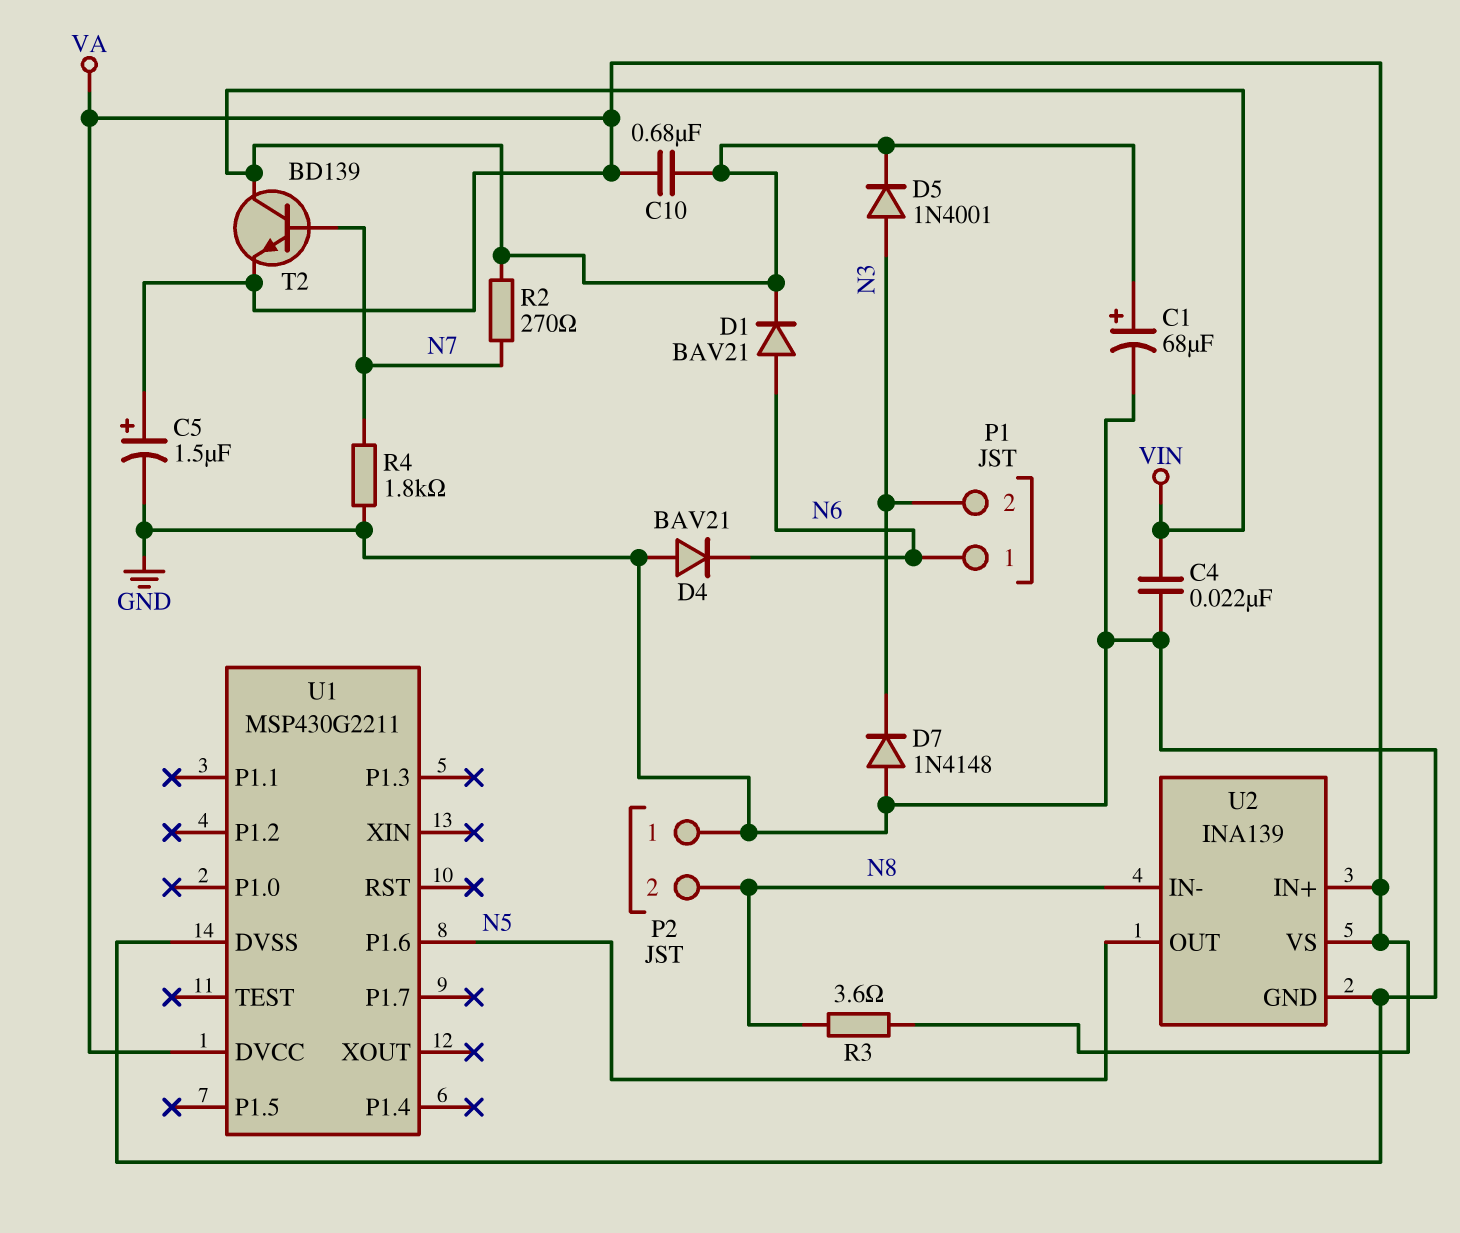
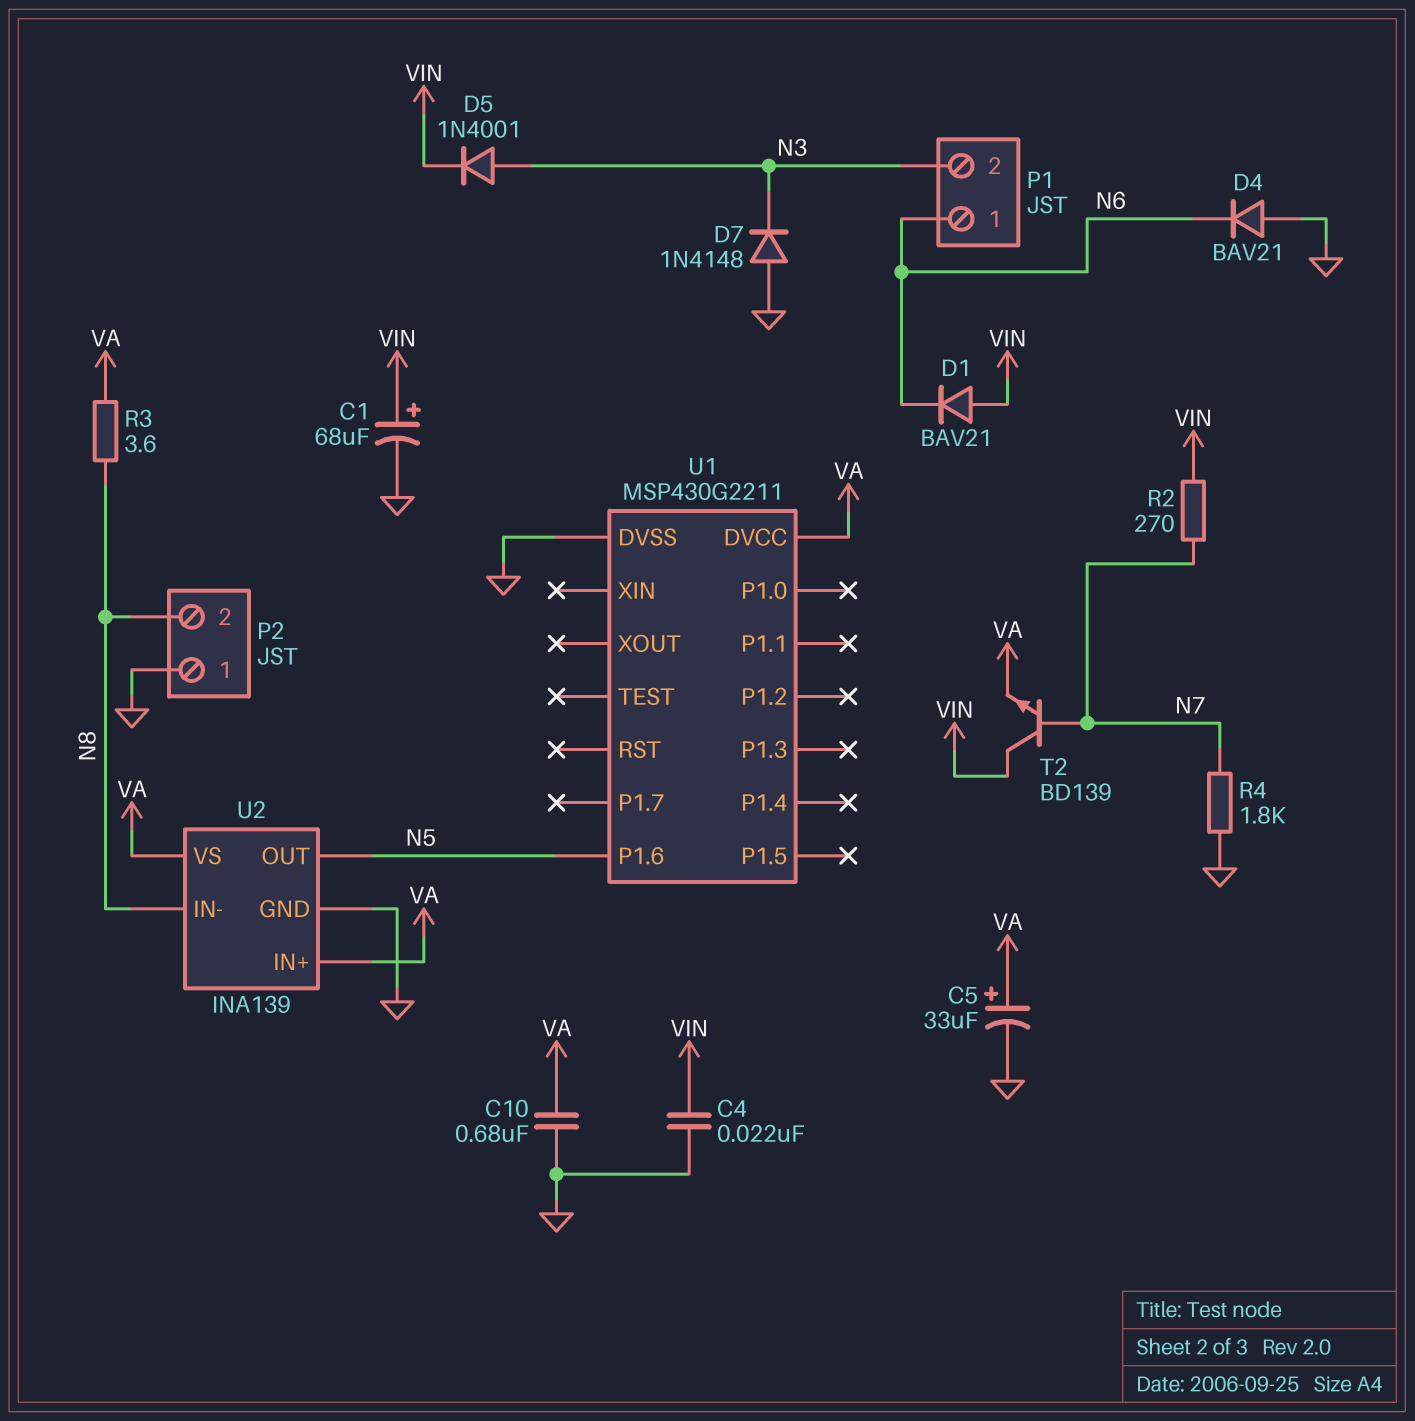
C5: 1.5uF (plus VA, minus GND) -> 33uF (plus VA, minus GND)
C10: 680nF (VA, VIN) -> 680nF (GND, VA)
D1: diode BAV21 (A N6, K VIN) -> diode BAV21 (A VIN, K N6)

